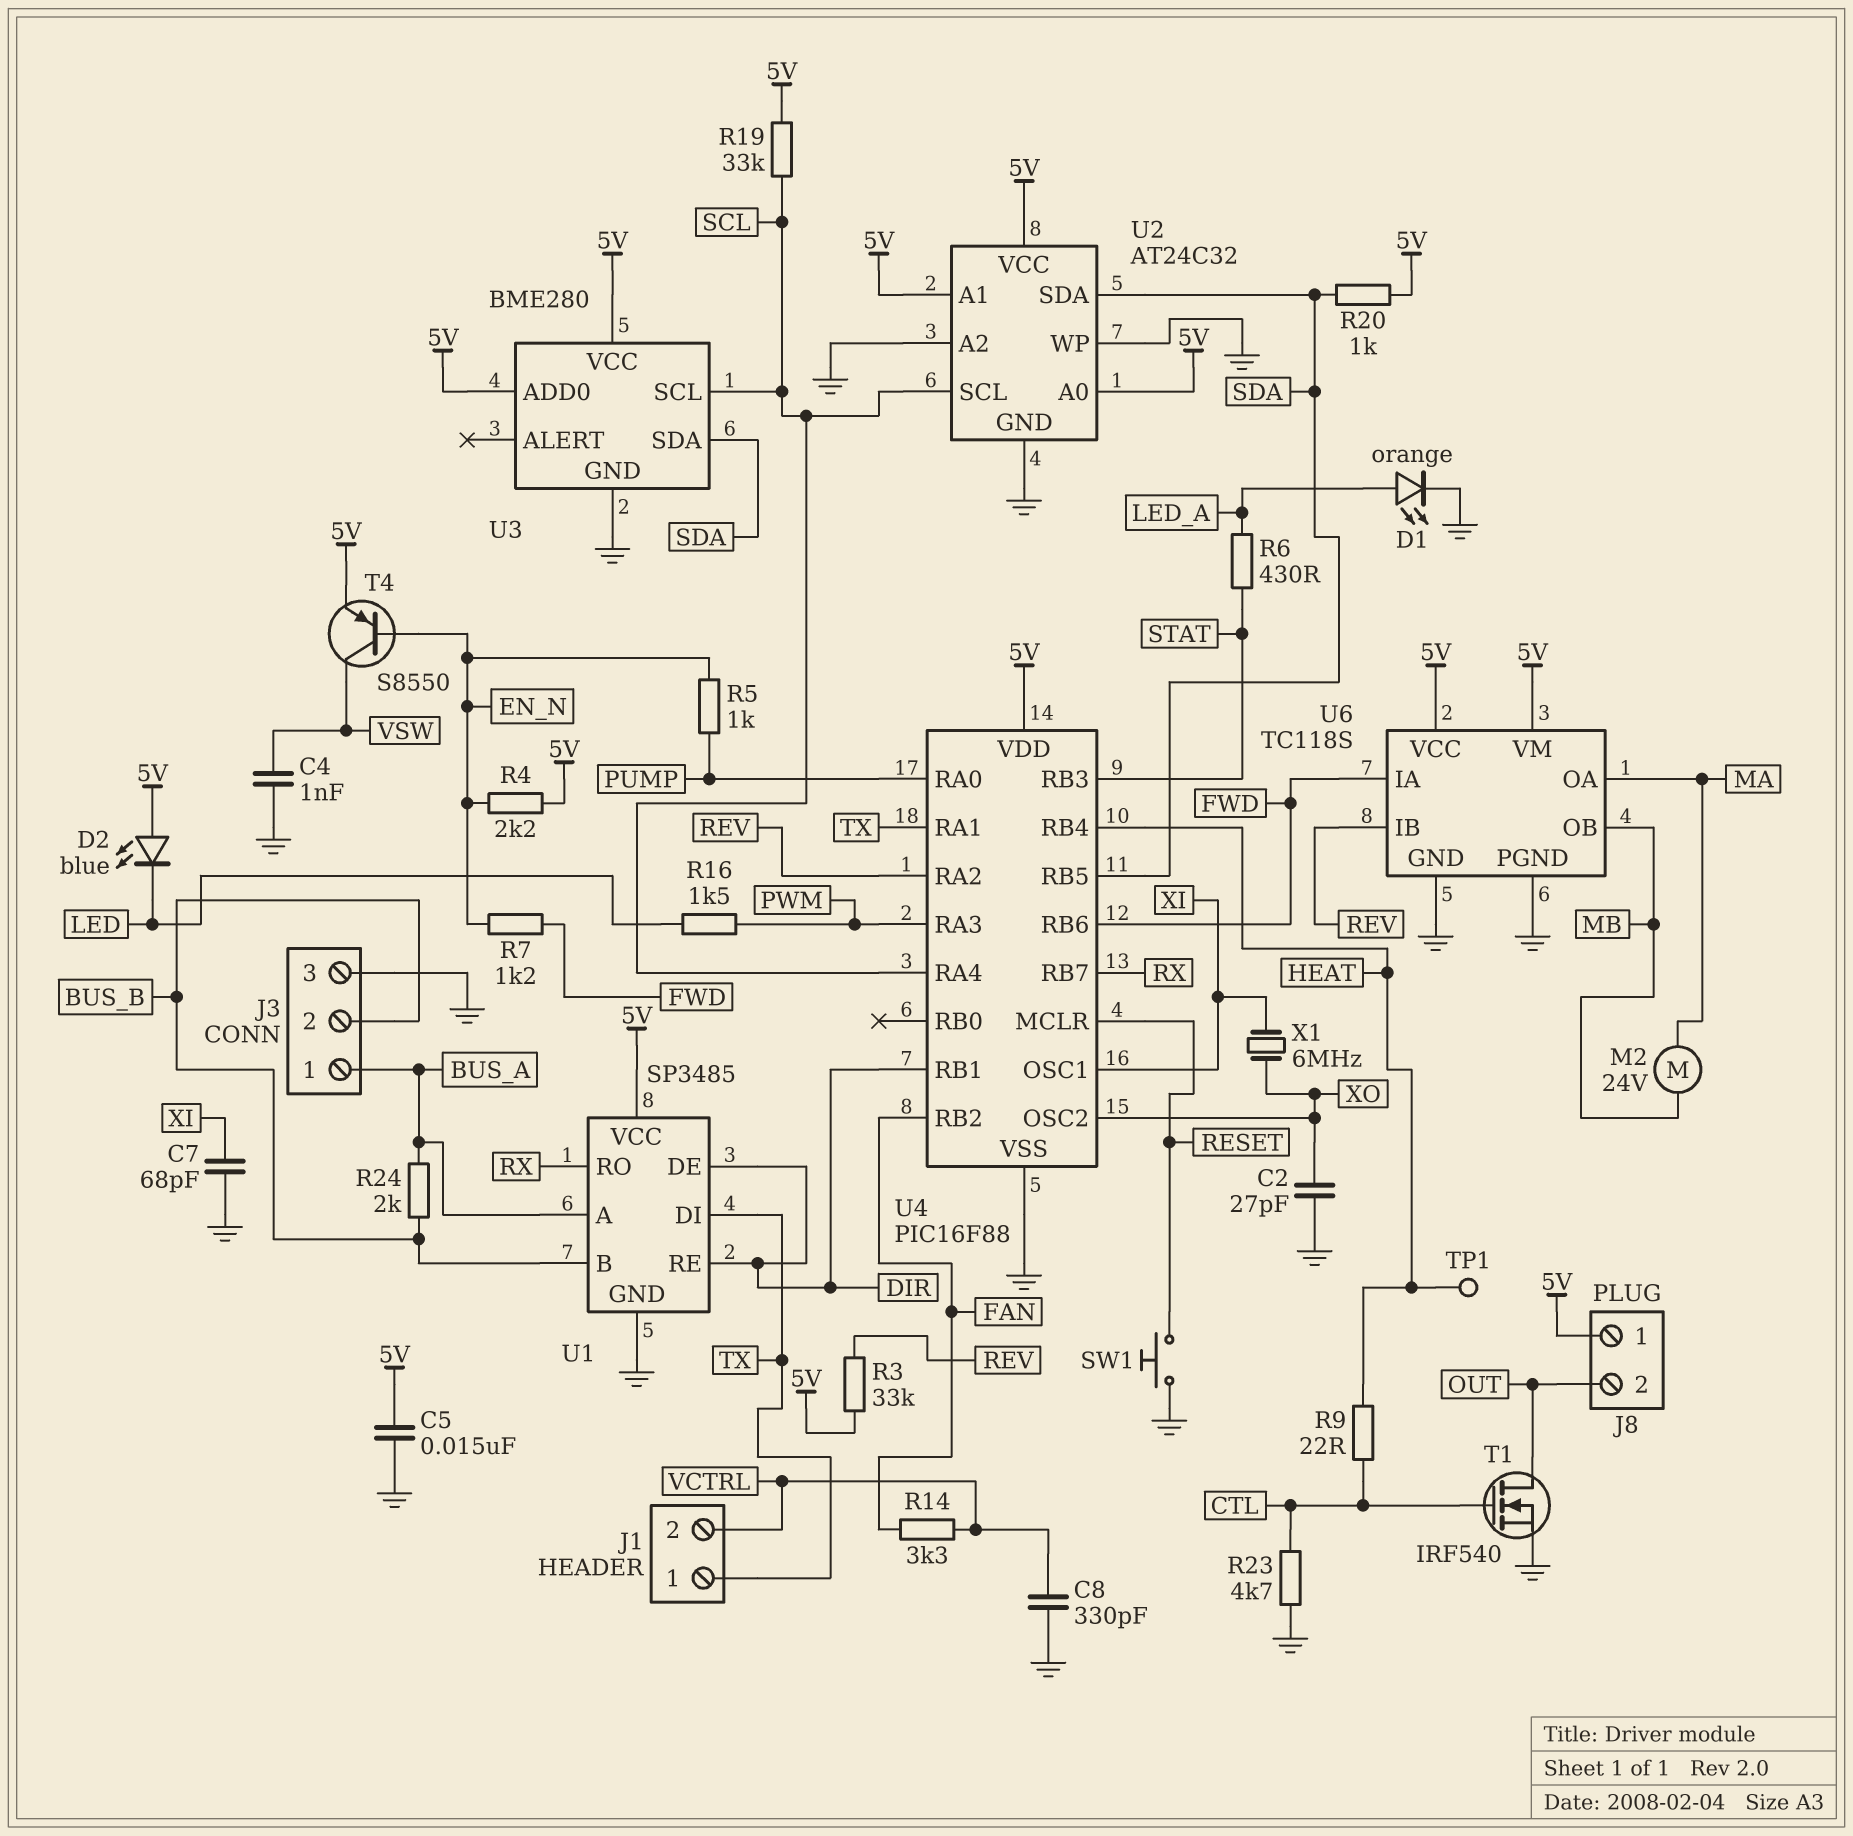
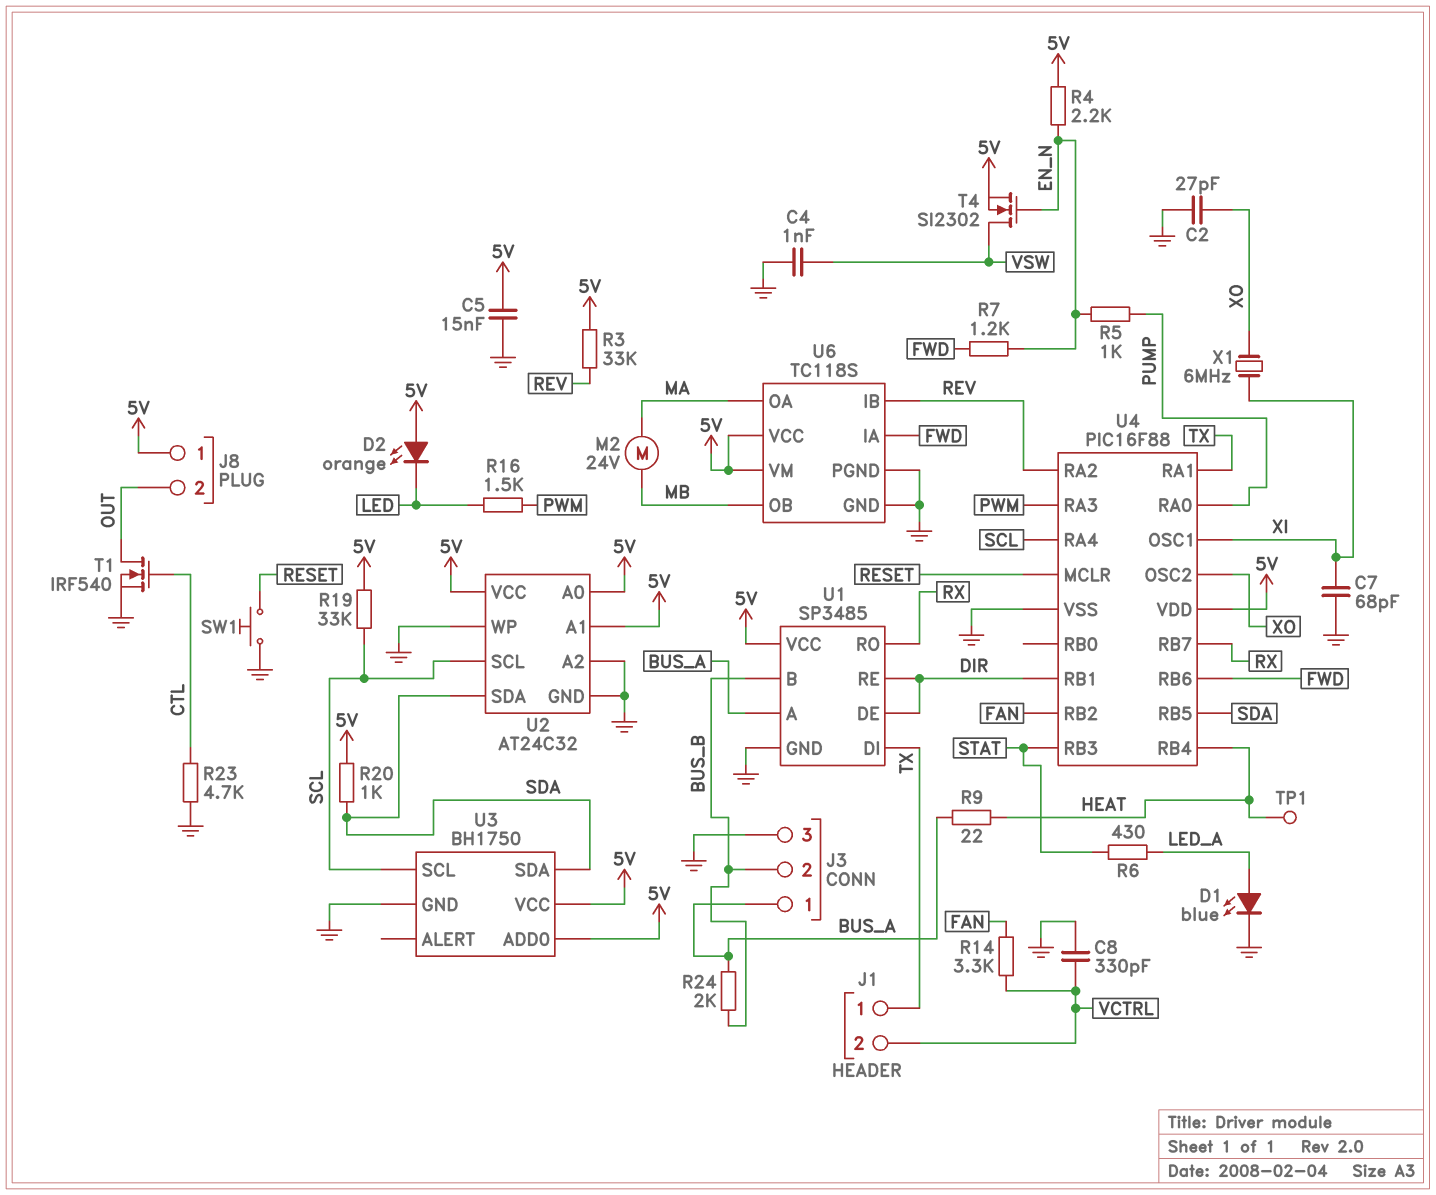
D1: LED orange (A LED_A, K GND) -> LED blue (A LED_A, K GND)
D2: LED blue (A 5V, K LED) -> LED orange (A 5V, K LED)
R9: 22 (CTL, HEAT) -> 22 (BUS_A, HEAT)
T4: PNP S8550 (B EN_N, C VSW, E 5V) -> NMOS SI2302 (G EN_N, D VSW, S 5V)
U3: BME280 -> BH1750

